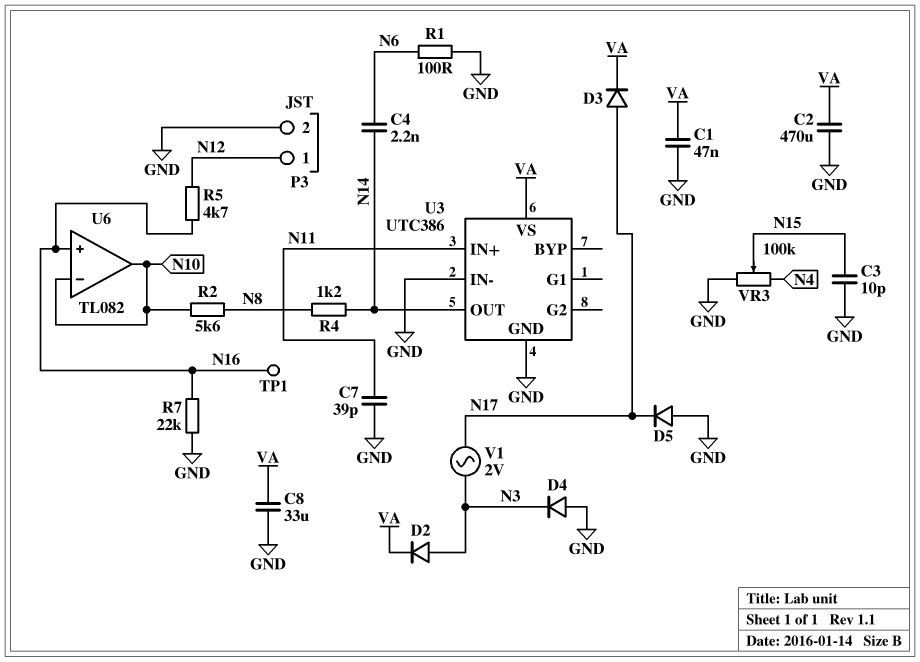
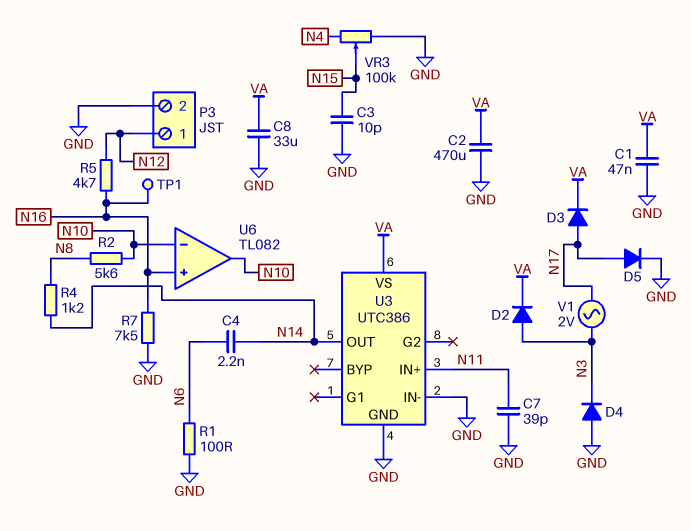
D5: diode (A GND, K N17) -> diode (A N17, K GND)
R7: 22k (GND, N16) -> 7.5k (GND, N16)

